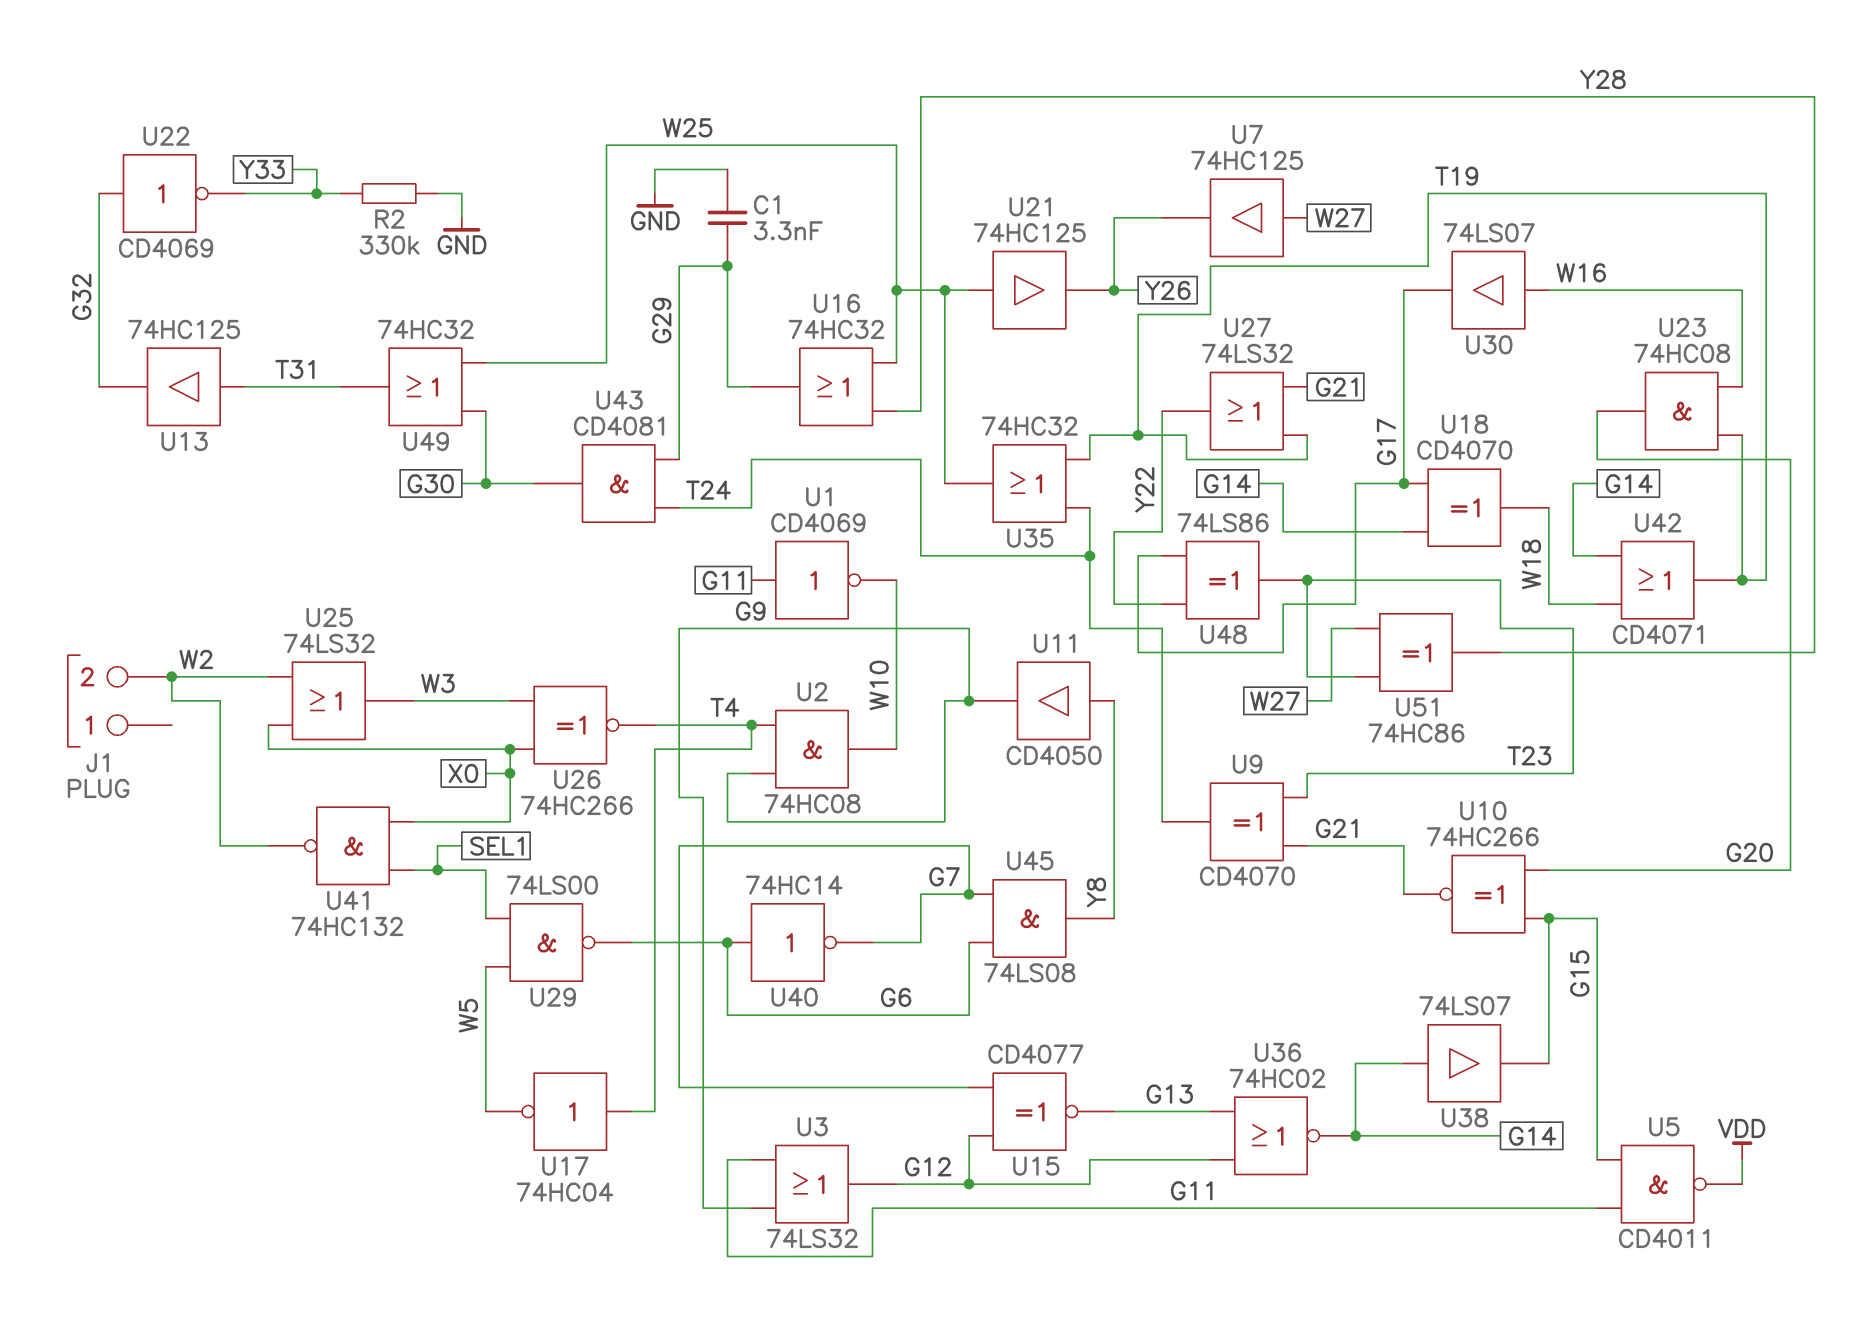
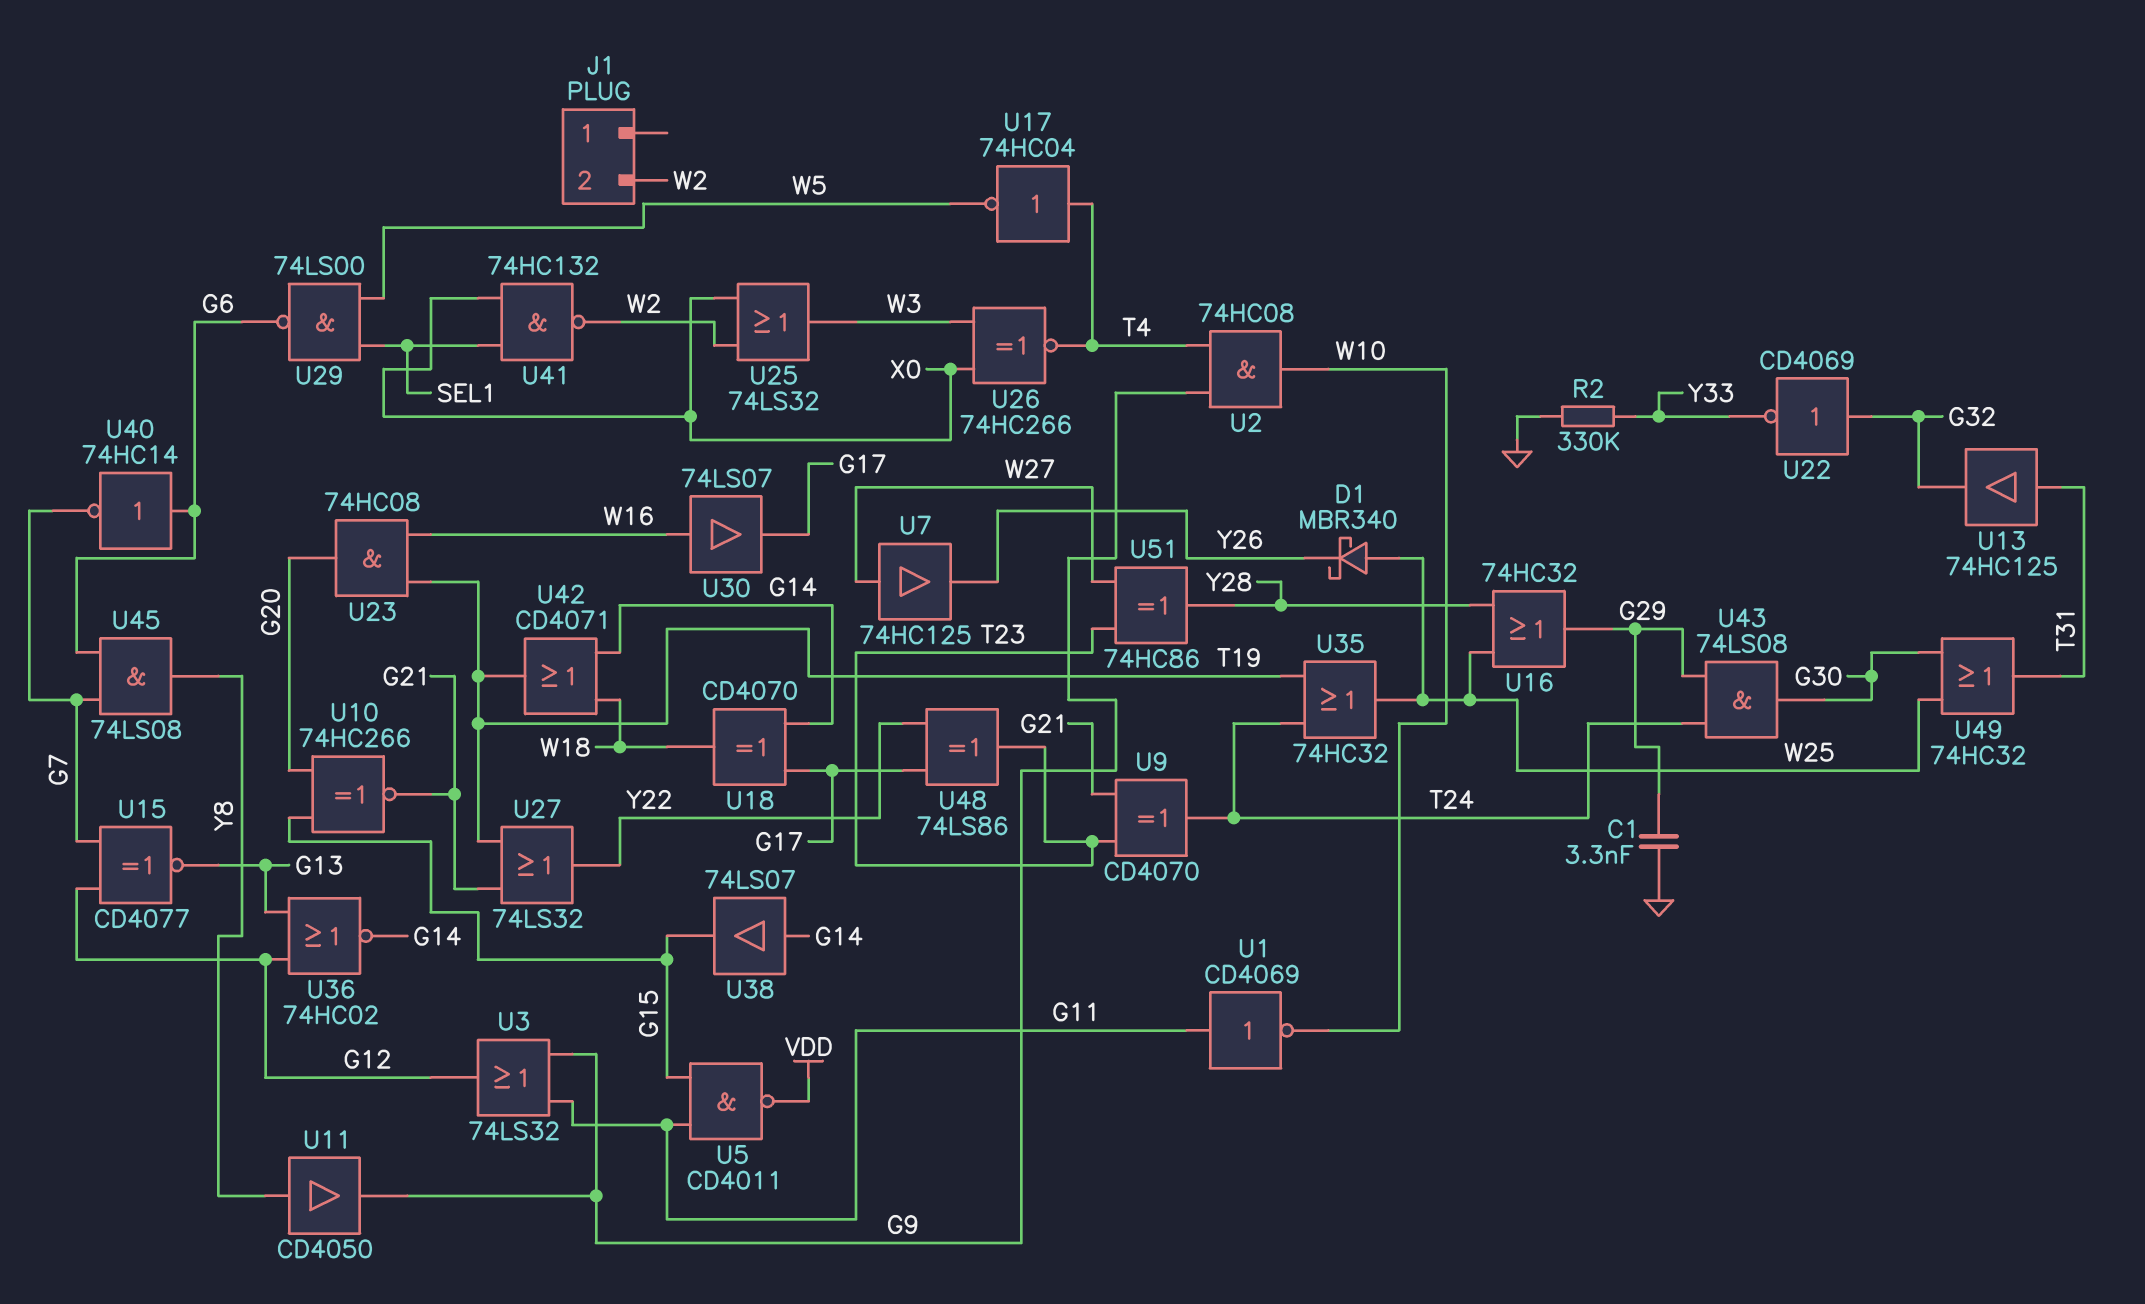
D1: none -> schottky MBR340 (A W25, K Y26)
U21: buffer 74HC125 (in W25, out Y26) -> none
U43: AND CD4081 (in G29, in T24, out G30) -> AND 74LS08 (in G29, in T24, out G30)

